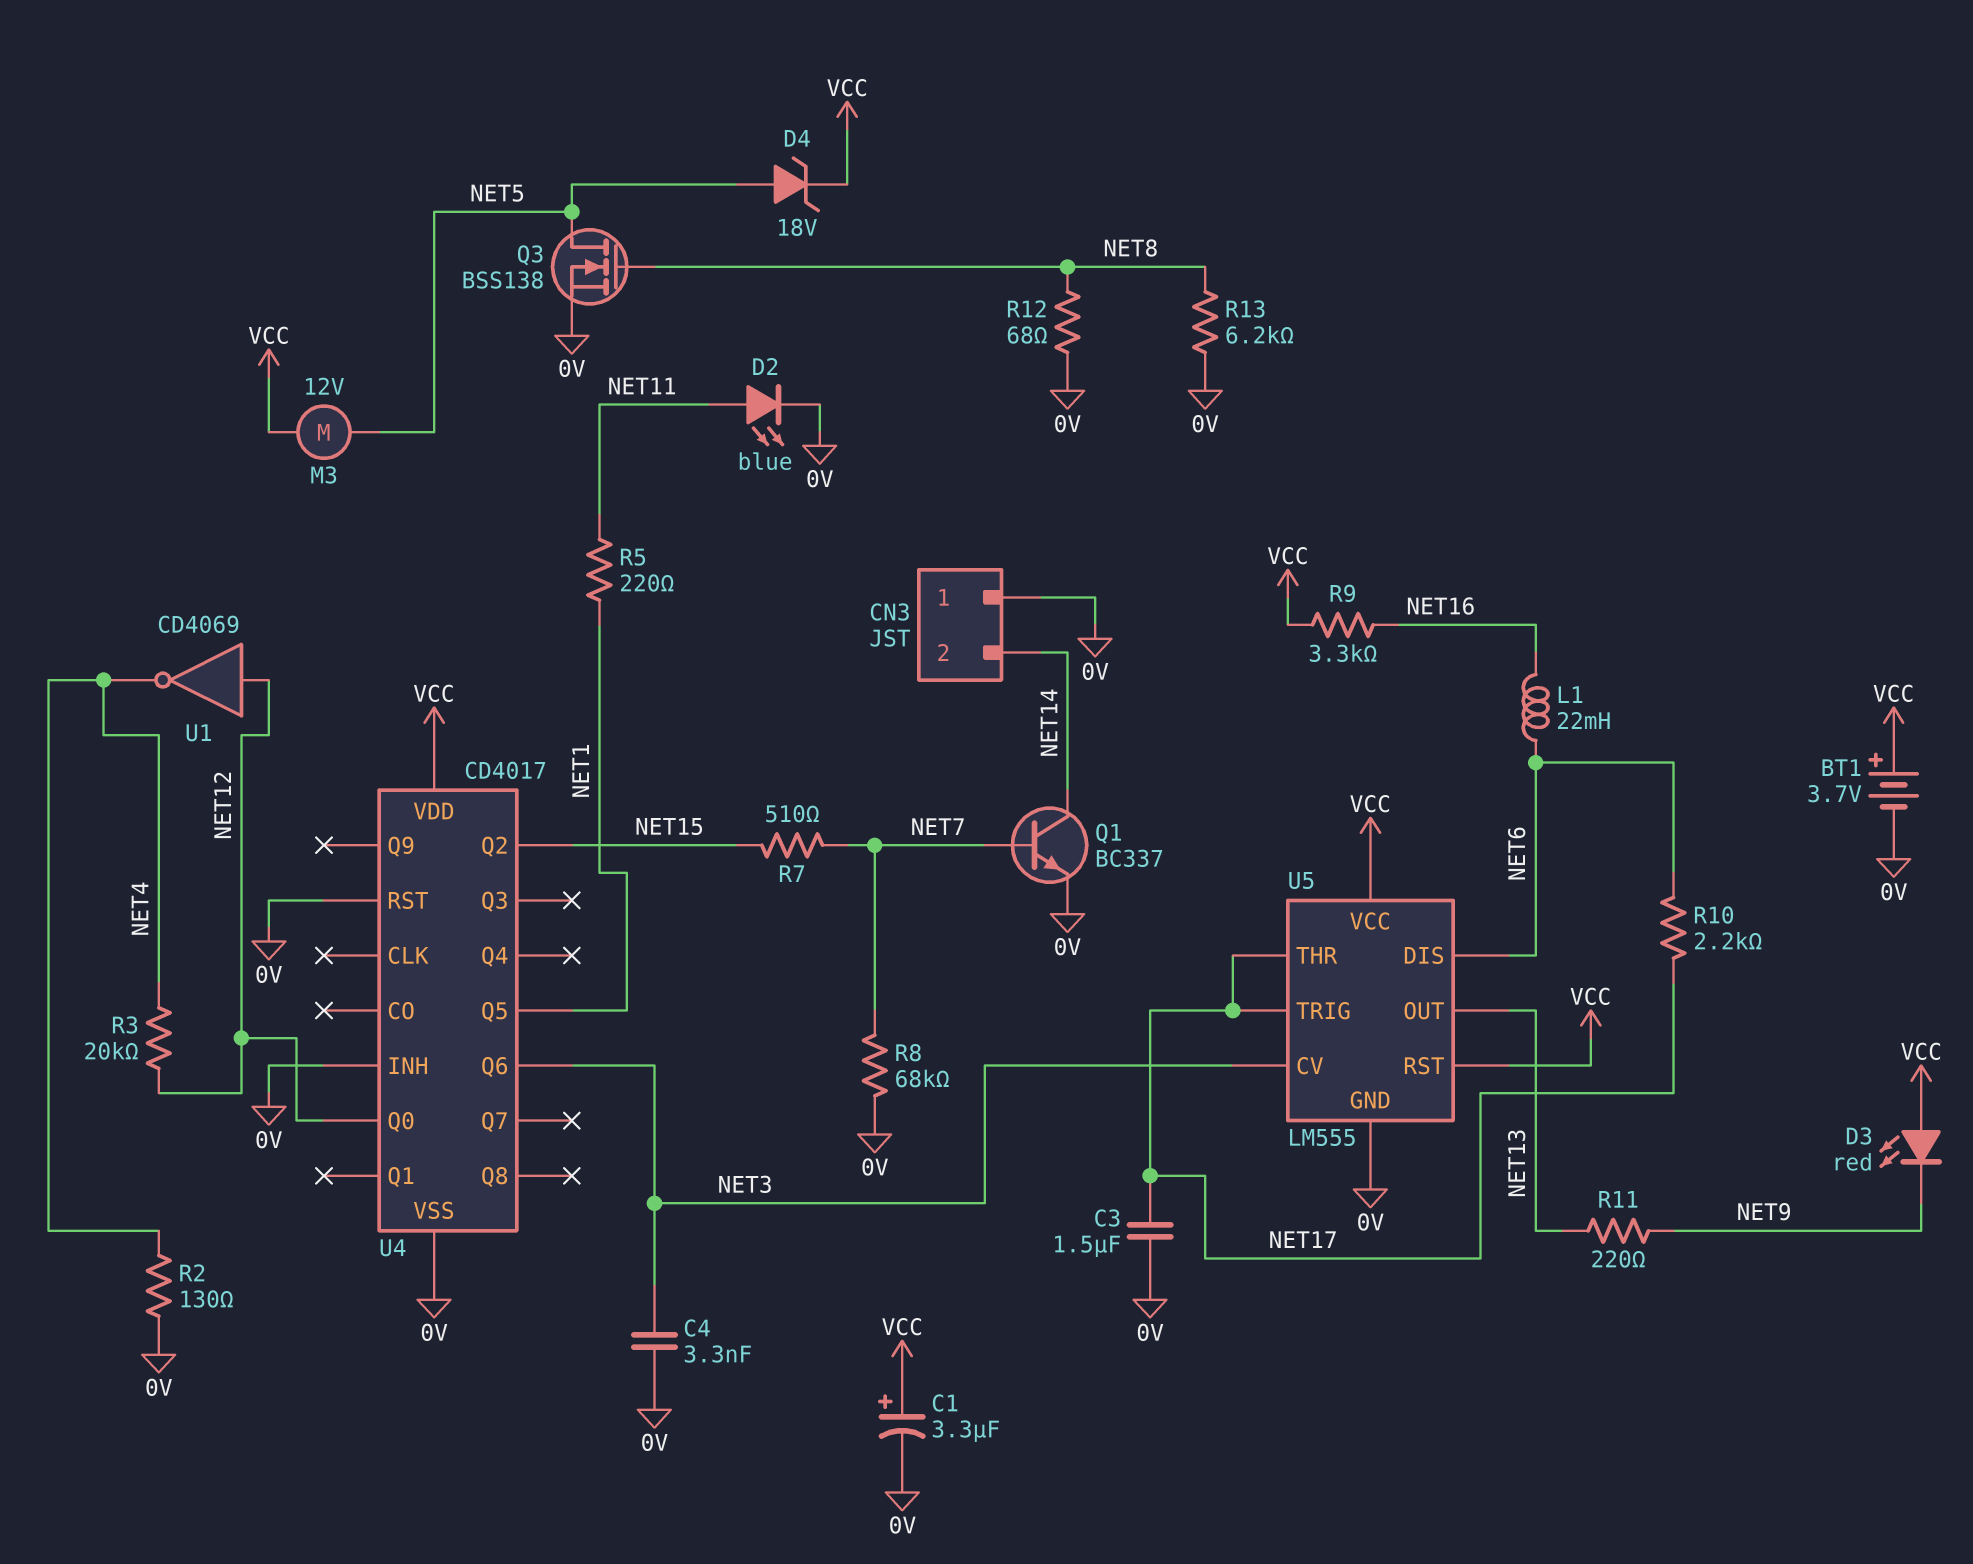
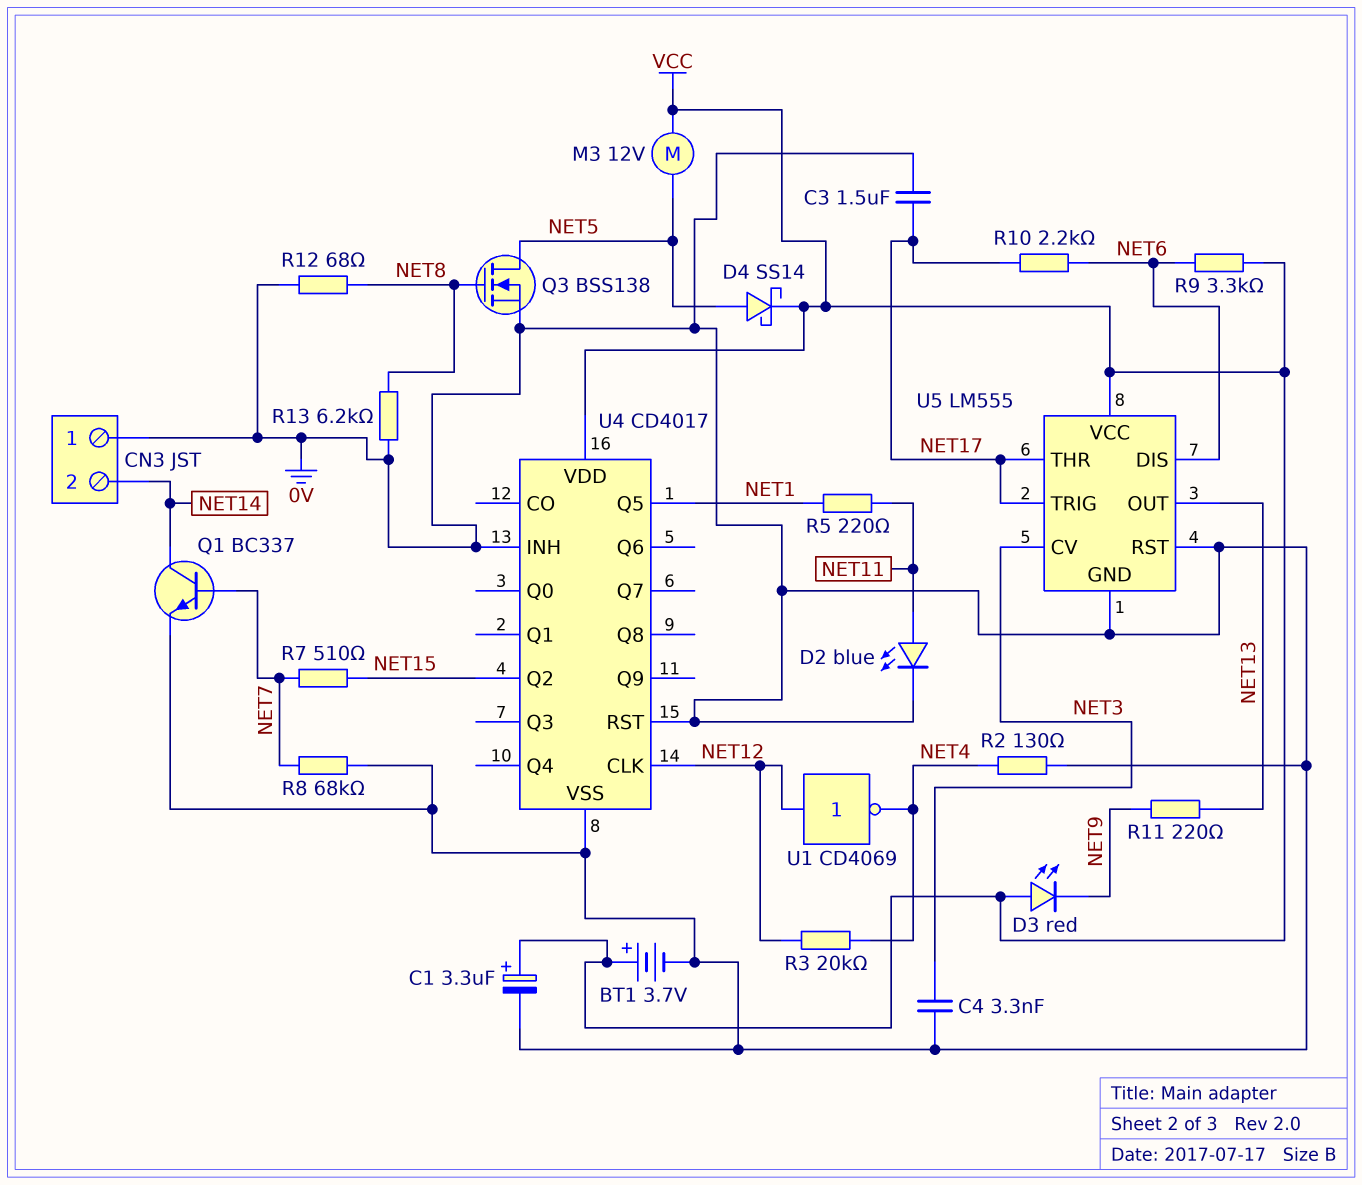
D4: zener 18V (A NET5, K VCC) -> schottky SS14 (A NET5, K VCC)
L1: 22mH (NET6, NET16) -> none
R9: 3.3k (NET16, VCC) -> 3.3k (NET6, VCC)
U4 pin CLK: none -> NET12
U4 pin Q0: NET12 -> none
U4 pin Q6: NET3 -> none
U5 pin RST: VCC -> 0V

